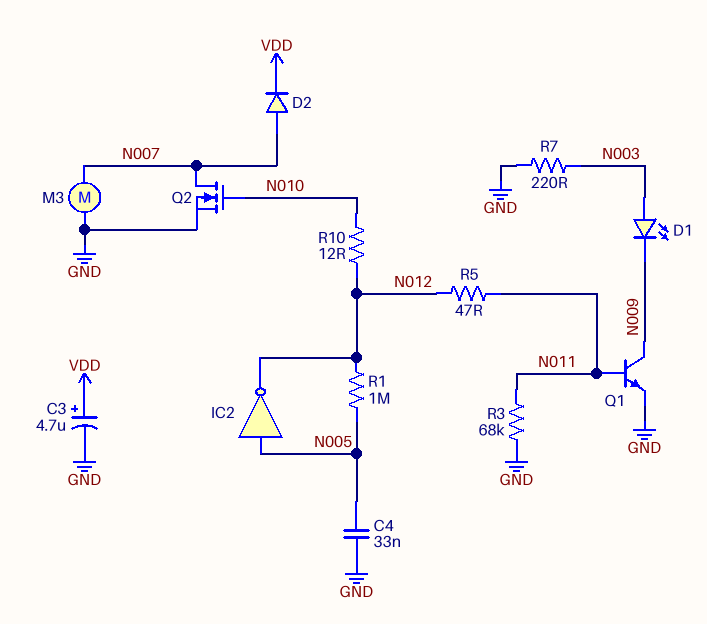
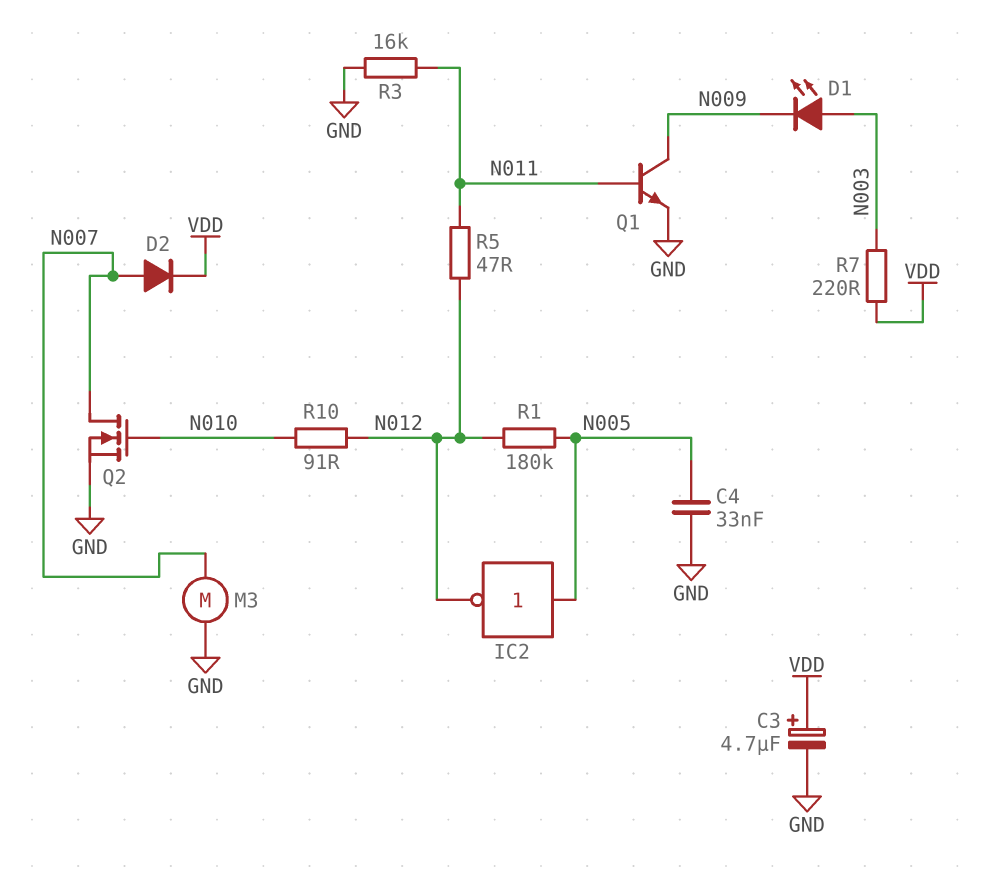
R1: 1M (N005, N012) -> 180k (N005, N012)
R3: 68k (GND, N011) -> 16k (GND, N011)
R7: 220 (GND, N003) -> 220 (N003, VDD)
R10: 12 (N010, N012) -> 91 (N010, N012)

